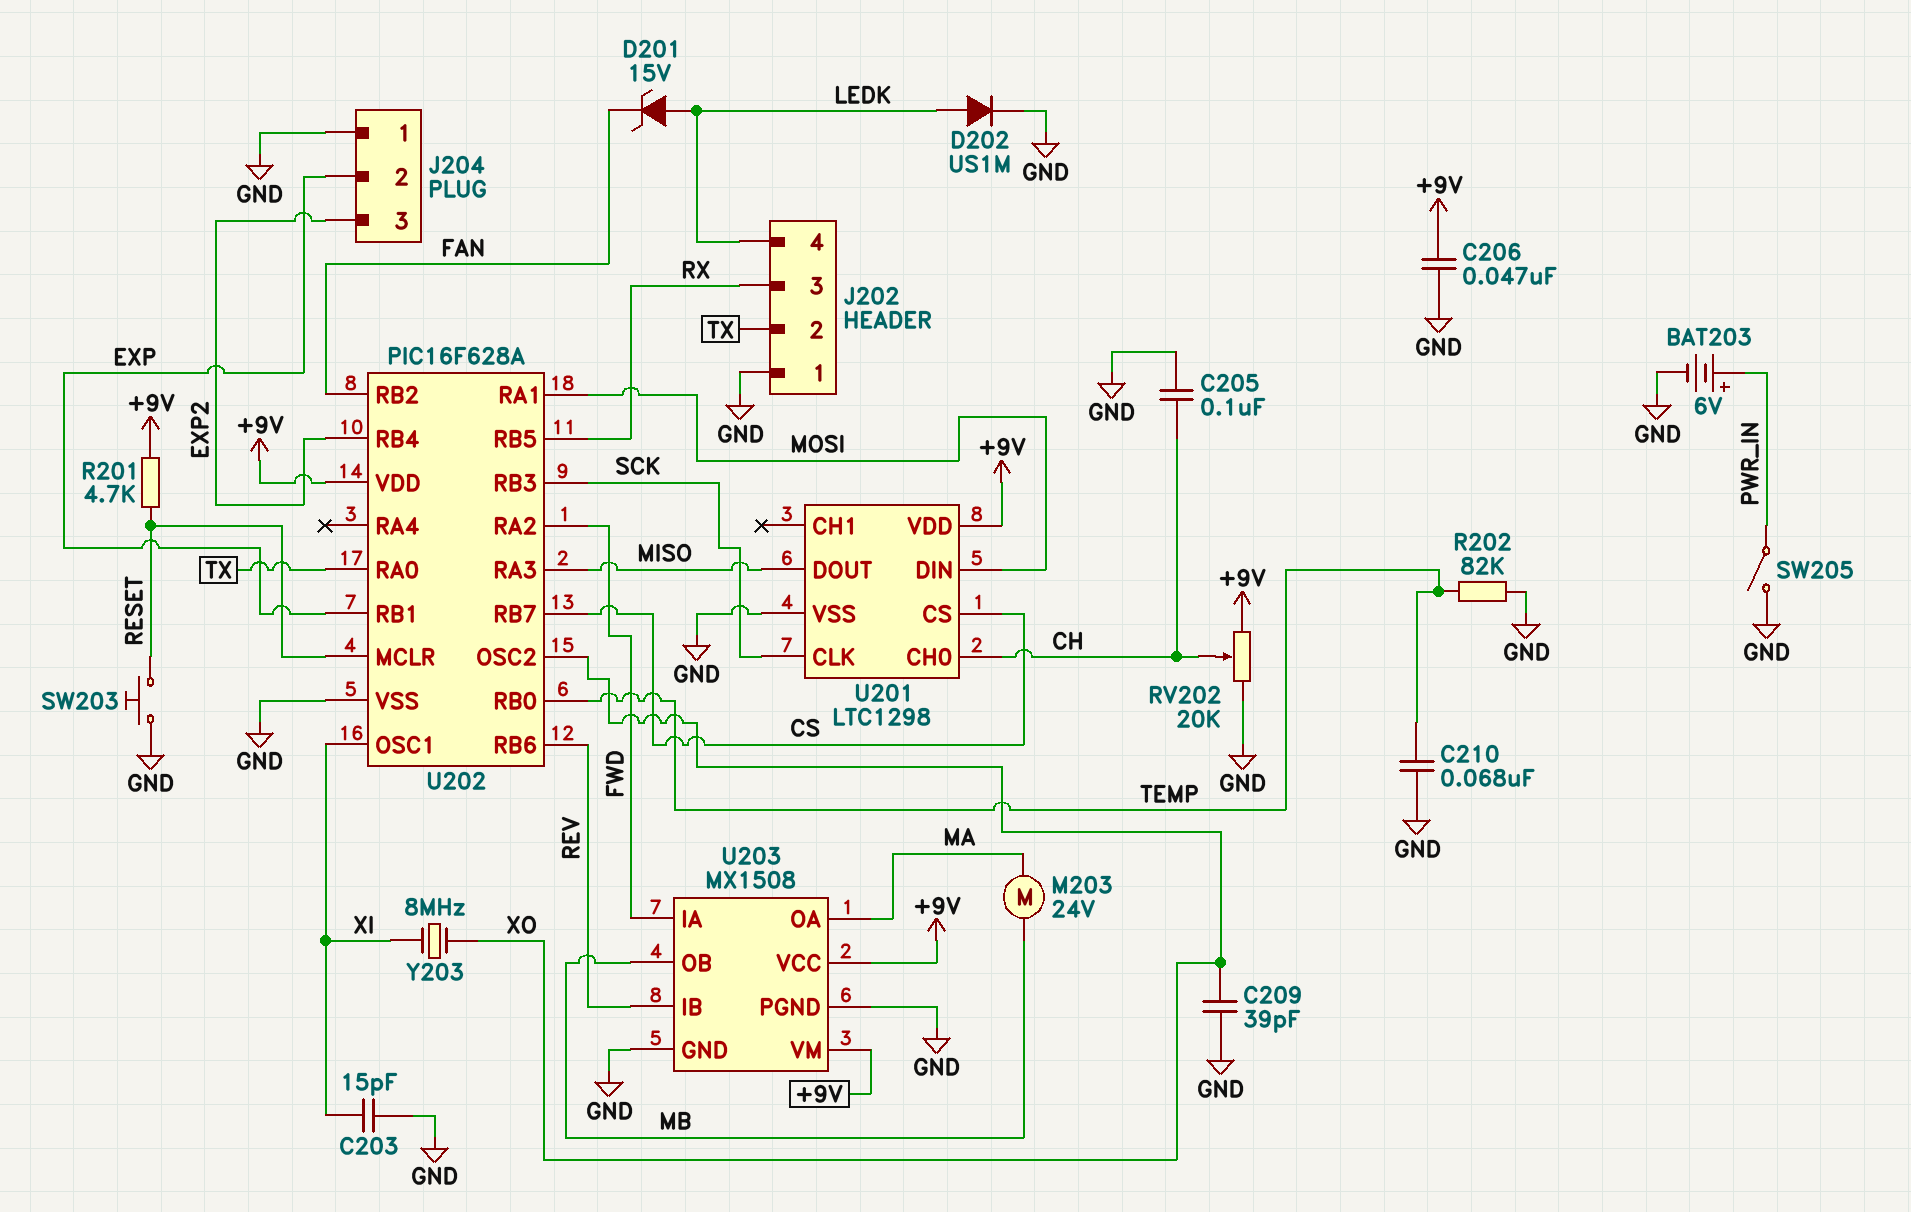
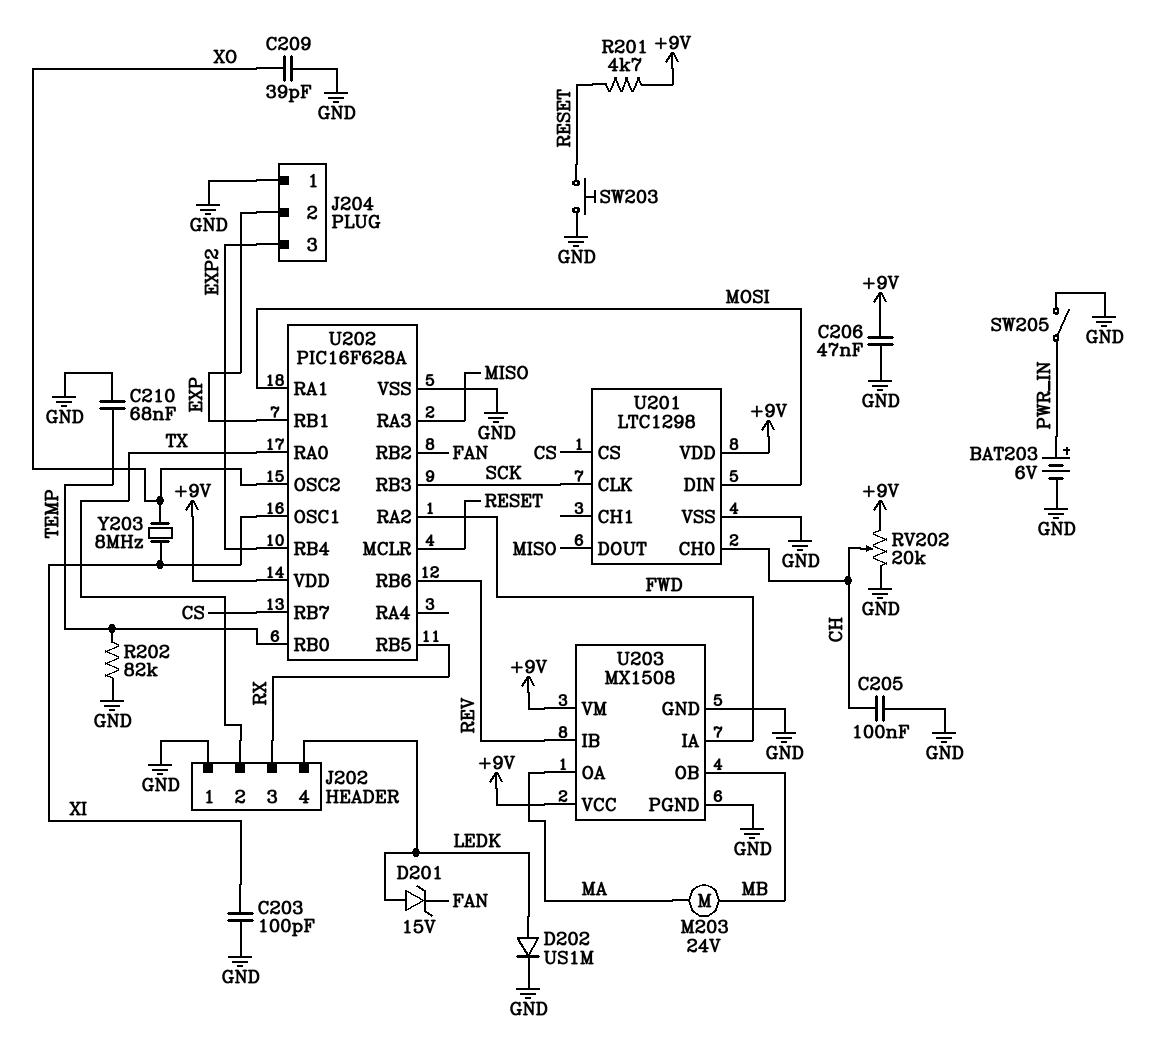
C203: 15pF (GND, XI) -> 100pF (GND, XI)

